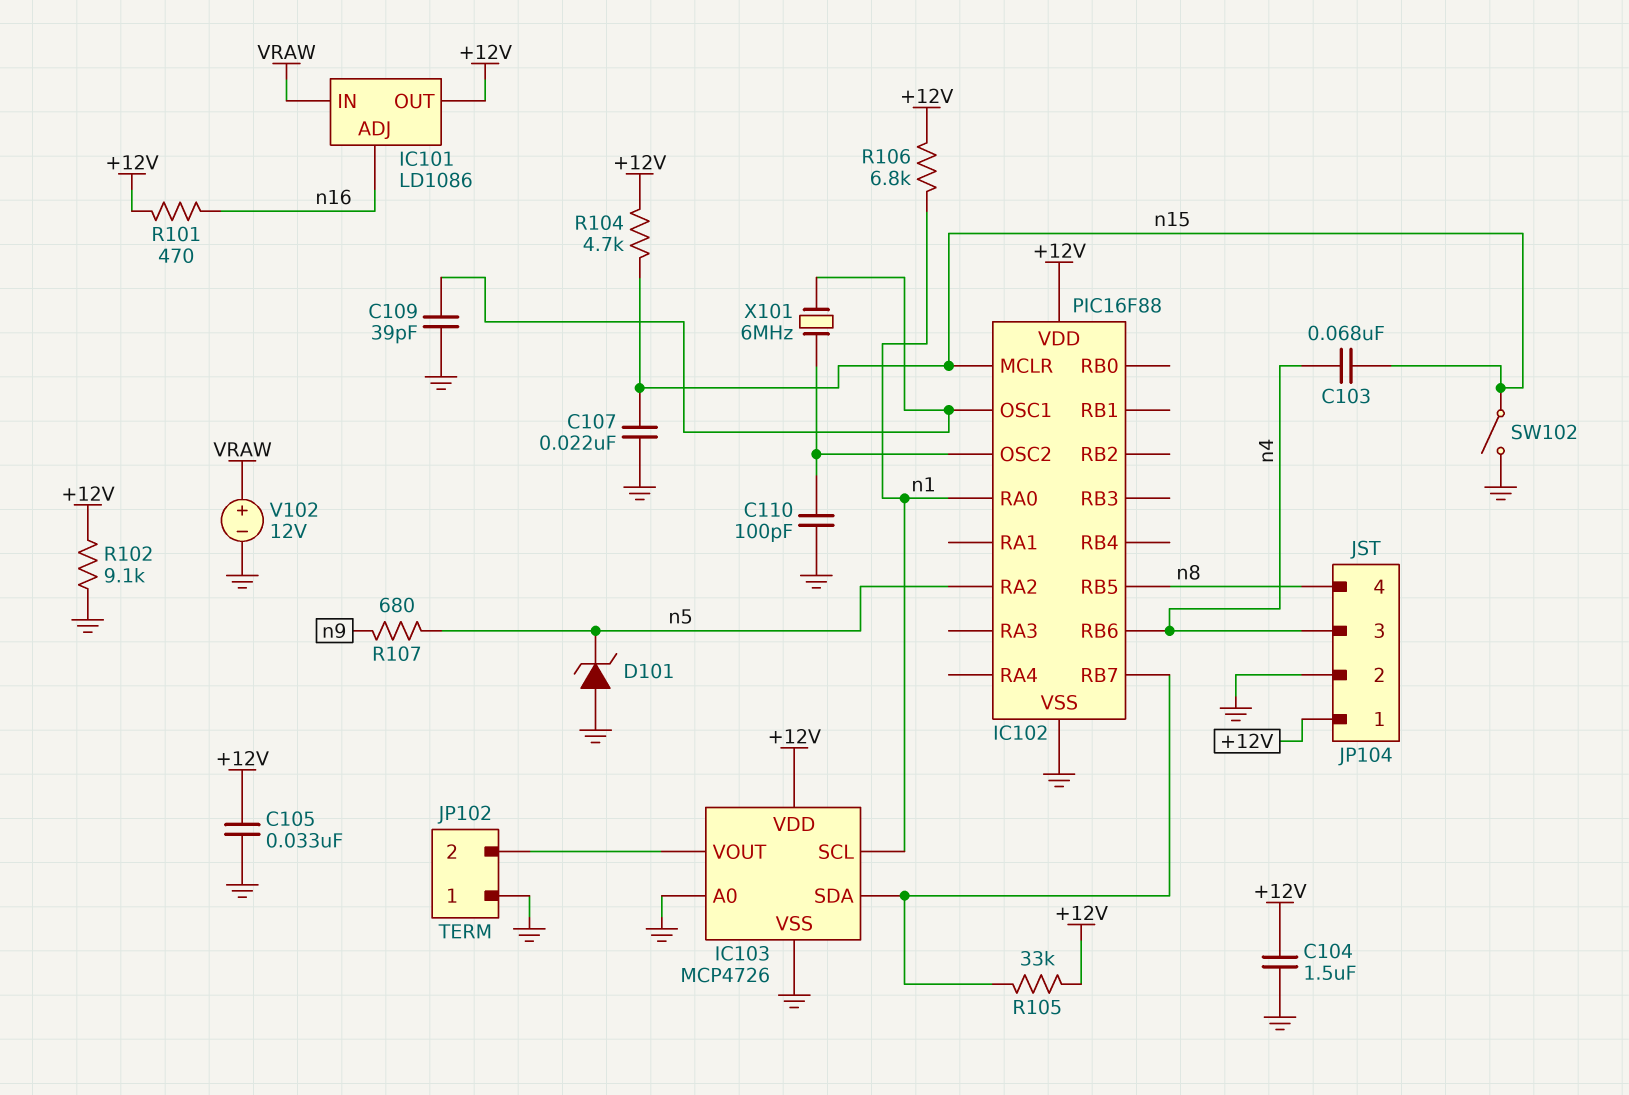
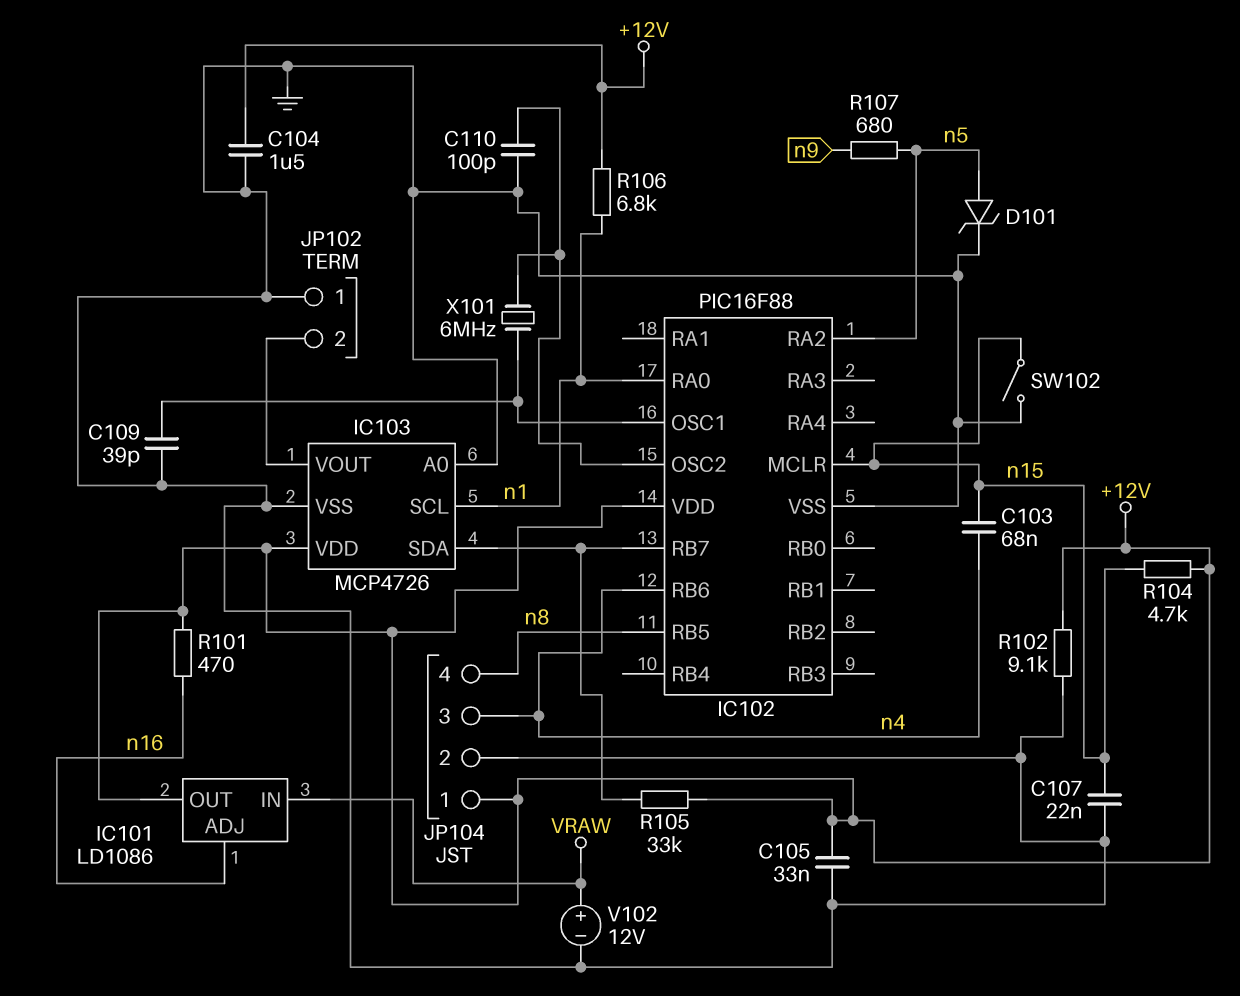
D101: zener (A GND, K n5) -> zener (A n5, K GND)

